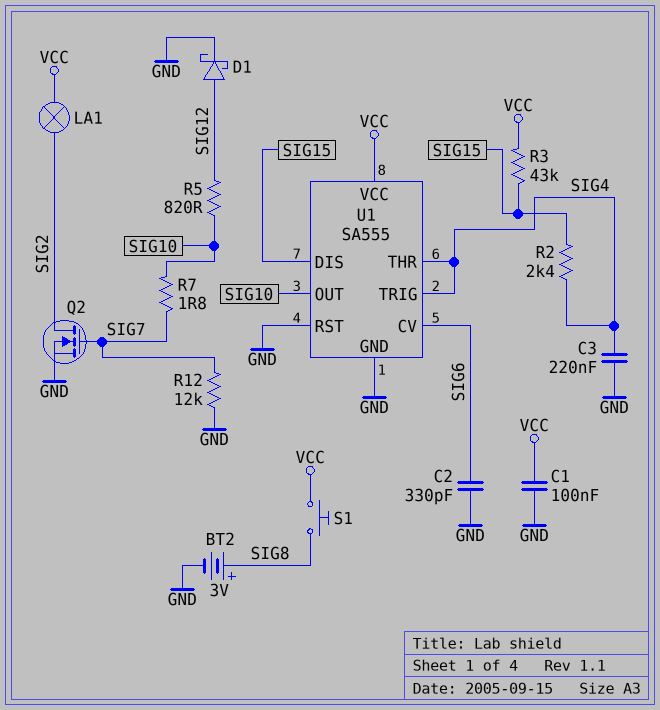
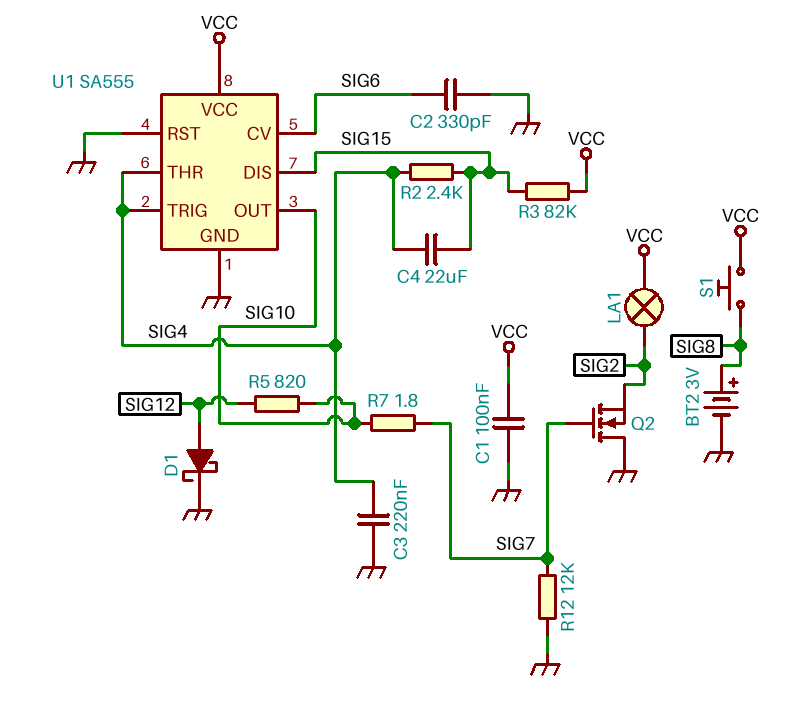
C4: none -> 22uF (SIG4, SIG15)
Q2: NMOS (G SIG7, D SIG2, S GND) -> NMOS (G SIG7, D GND, S SIG2)
R3: 43k (SIG15, VCC) -> 82k (SIG15, VCC)

